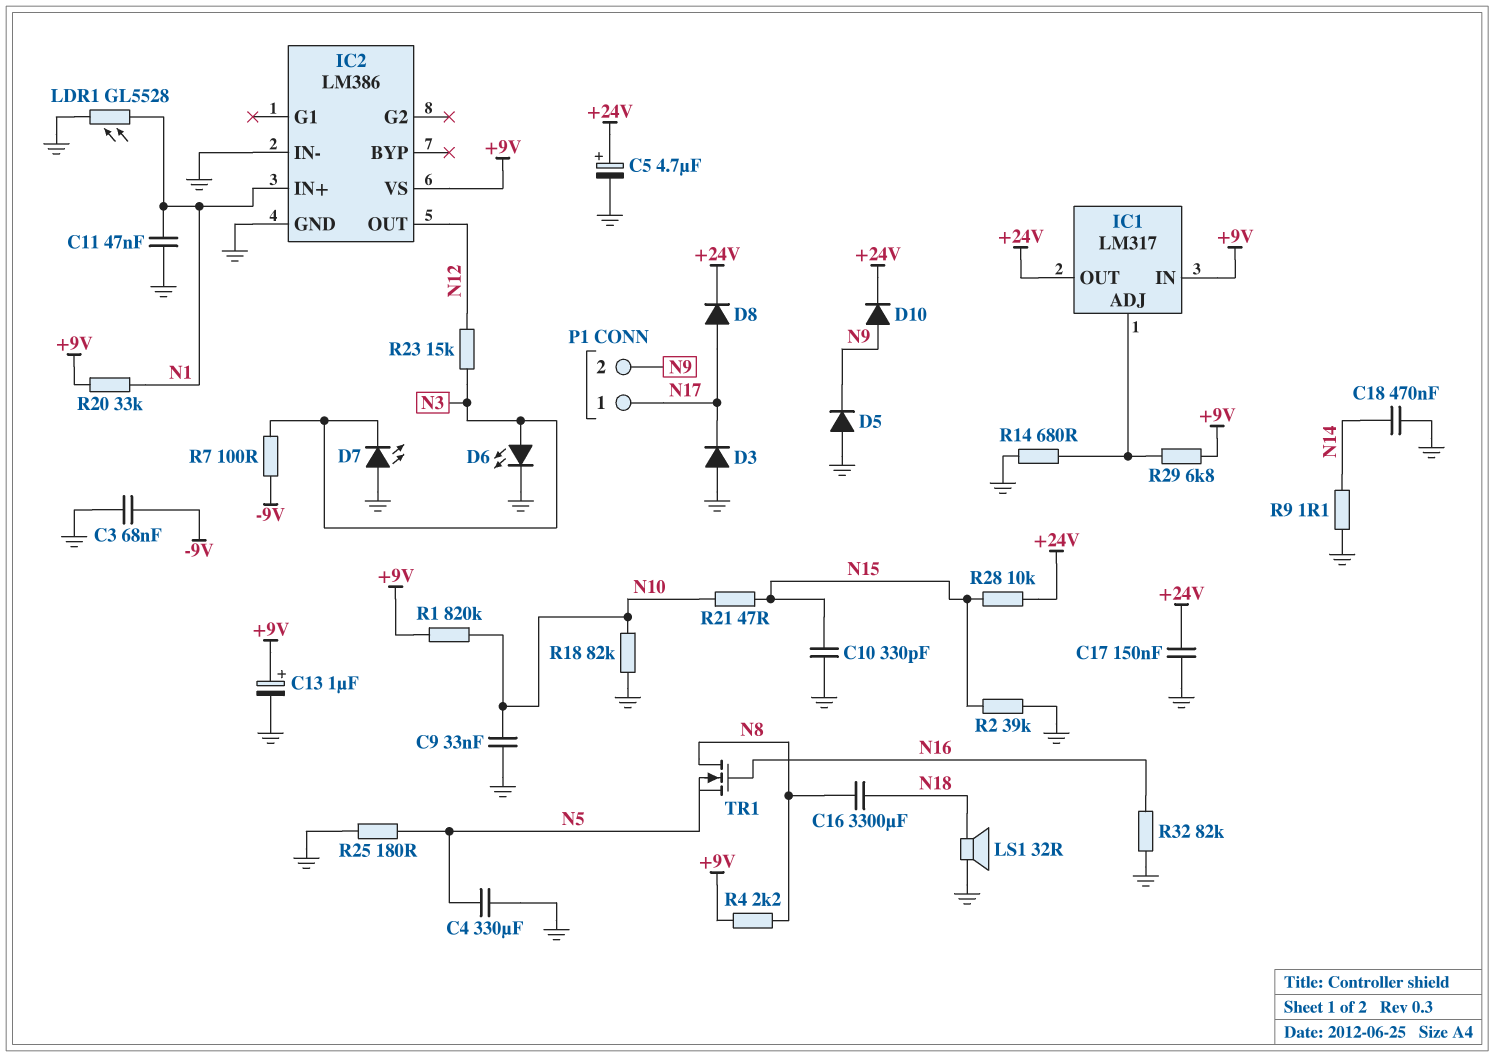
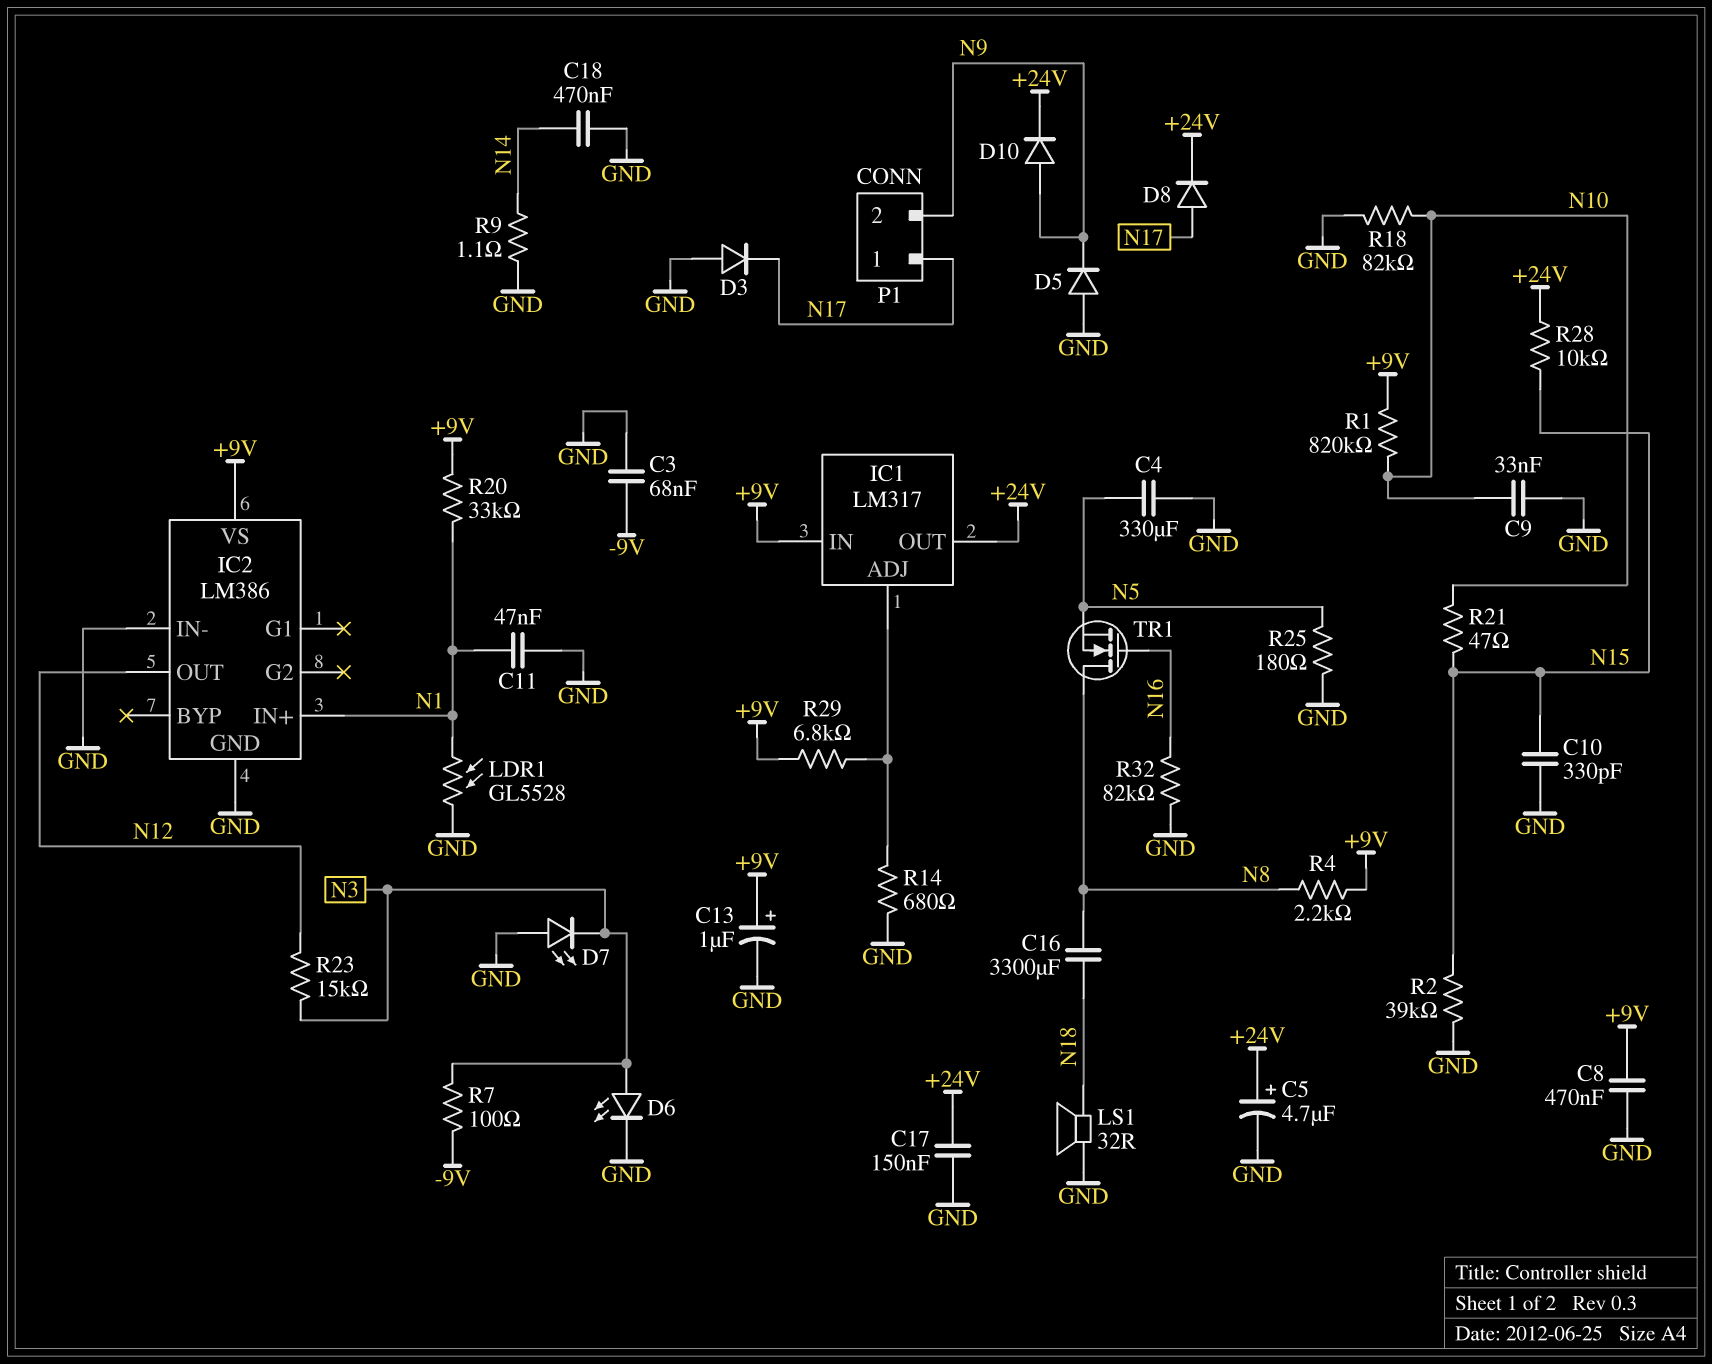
C8: none -> 470nF (+9V, GND)

